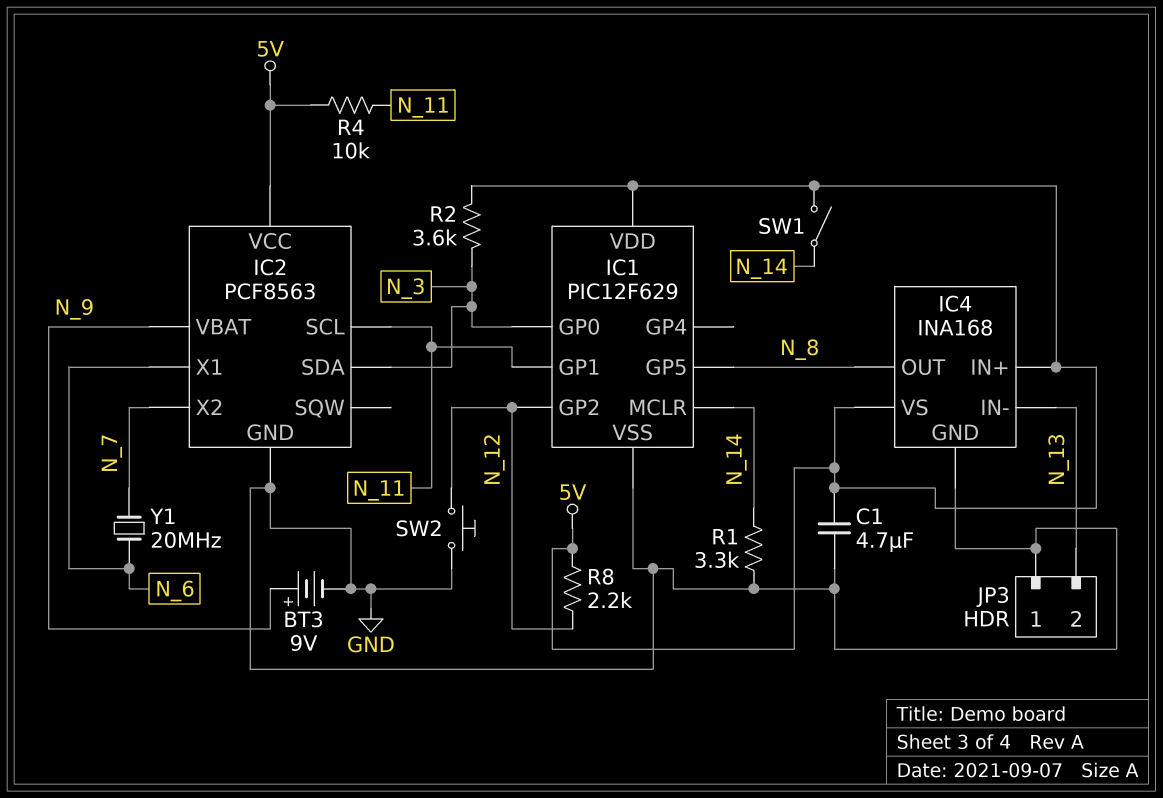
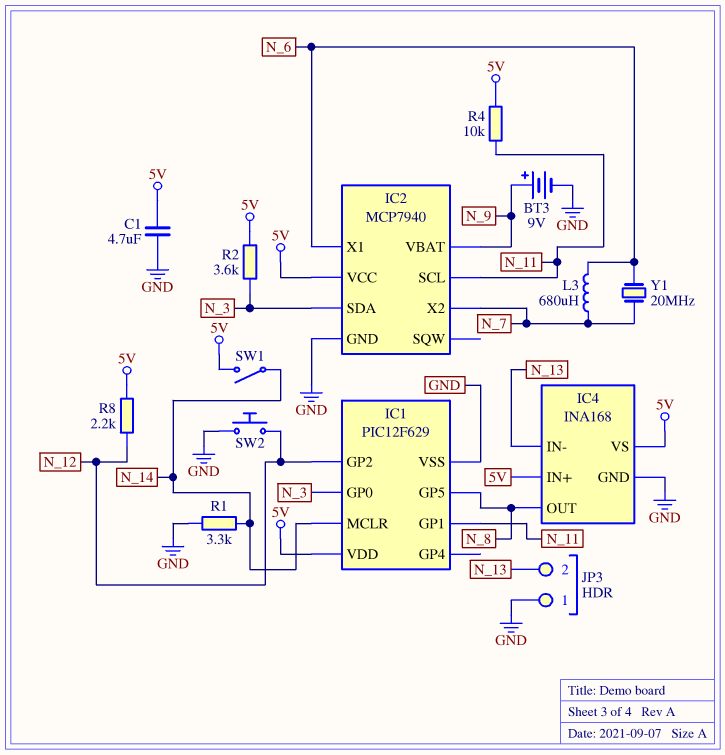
IC2: PCF8563 -> MCP7940
L3: none -> 680uH (N_6, N_7)

